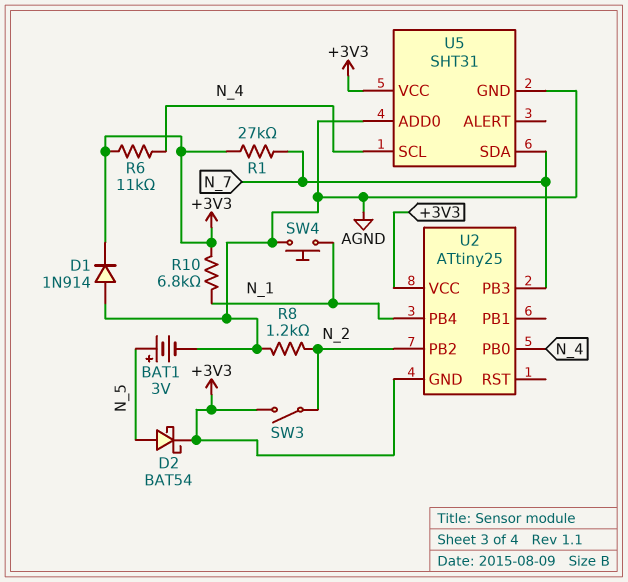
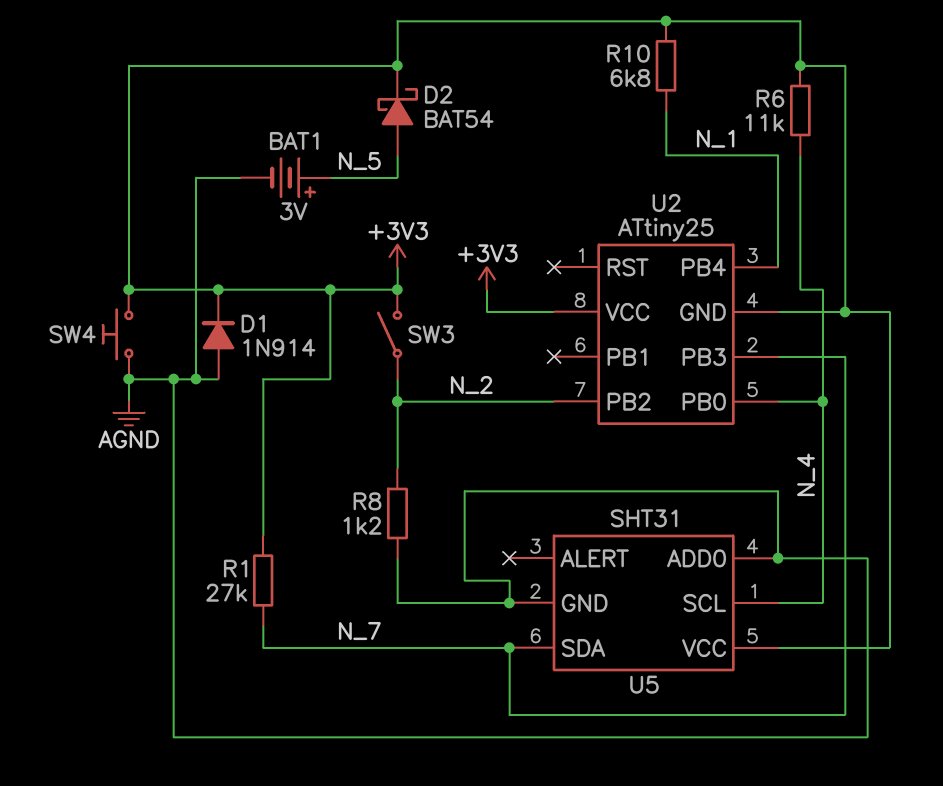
SW4: button (AGND, N_1) -> button (+3V3, AGND)

